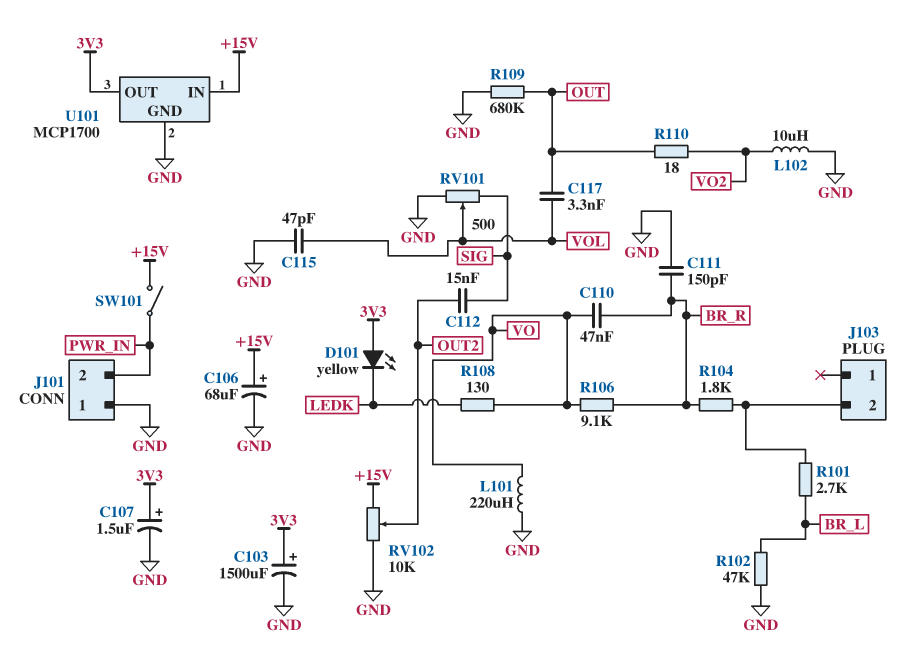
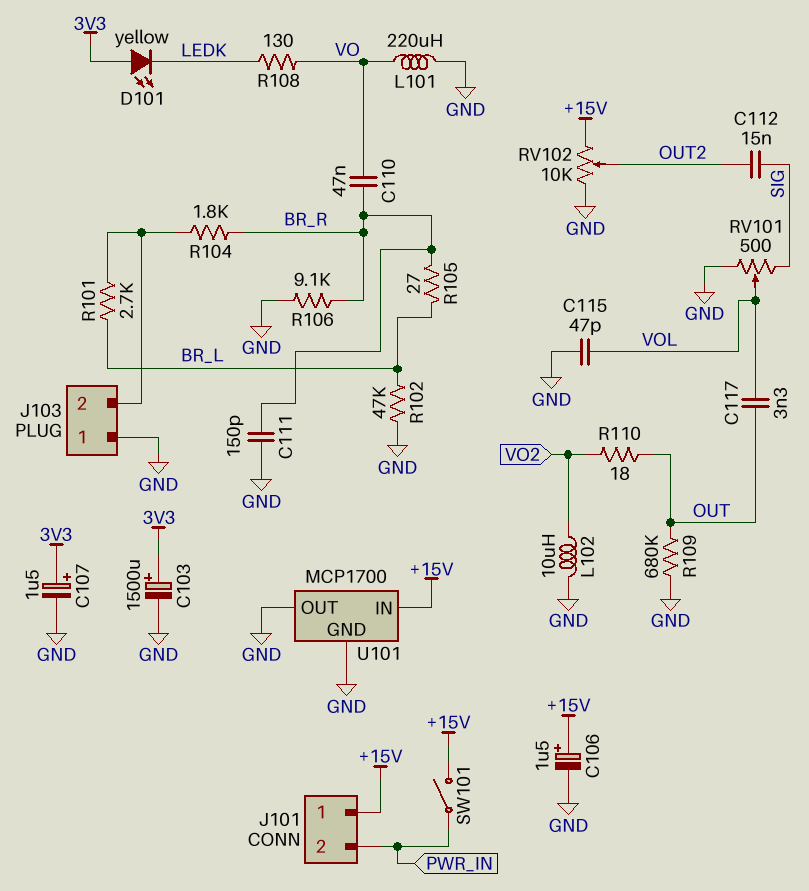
C106: 68uF (plus +15V, minus GND) -> 1.5uF (plus +15V, minus GND)
J101 pin 1: GND -> +15V
J103 pin 1: none -> GND
R105: none -> 27 (BR_L, BR_R)
R106: 9.1k (BR_R, VO) -> 9.1k (BR_R, GND)
U101 pin OUT: 3V3 -> GND

